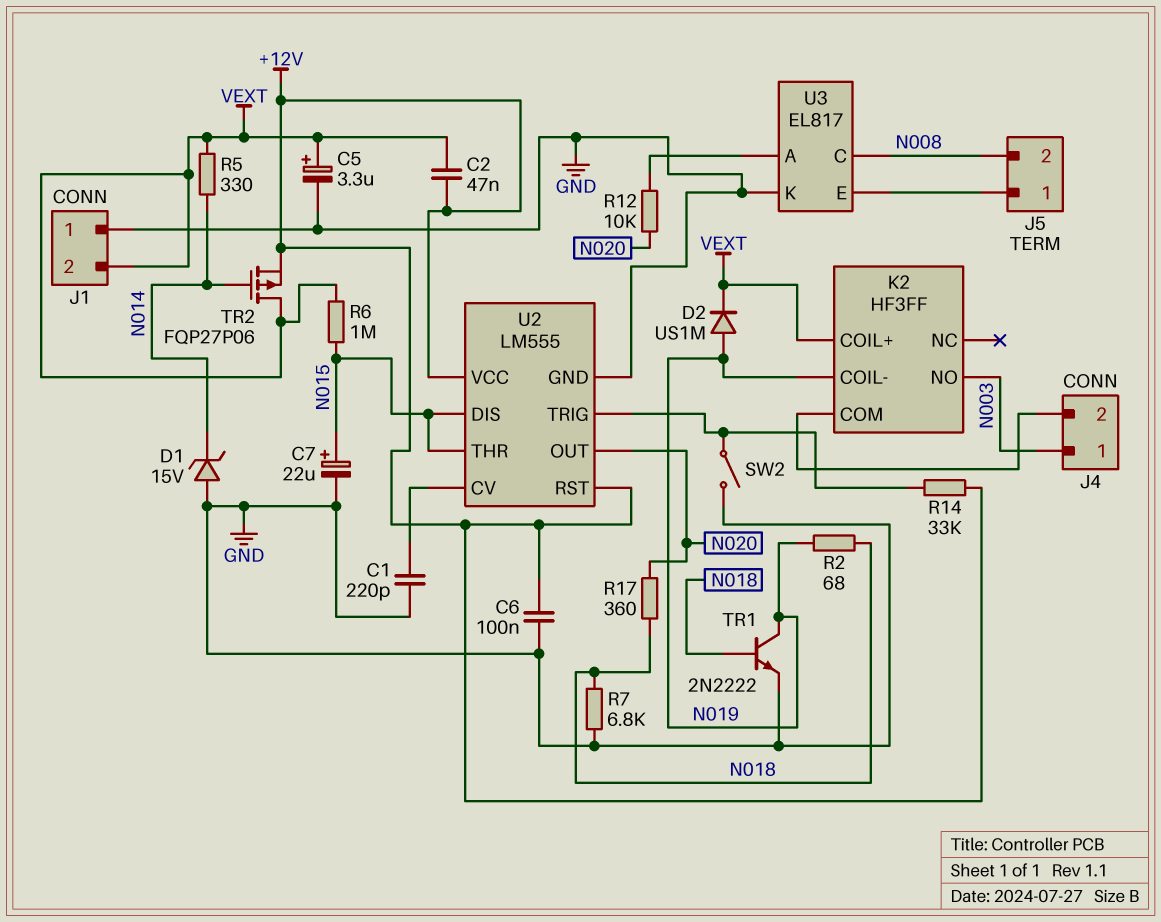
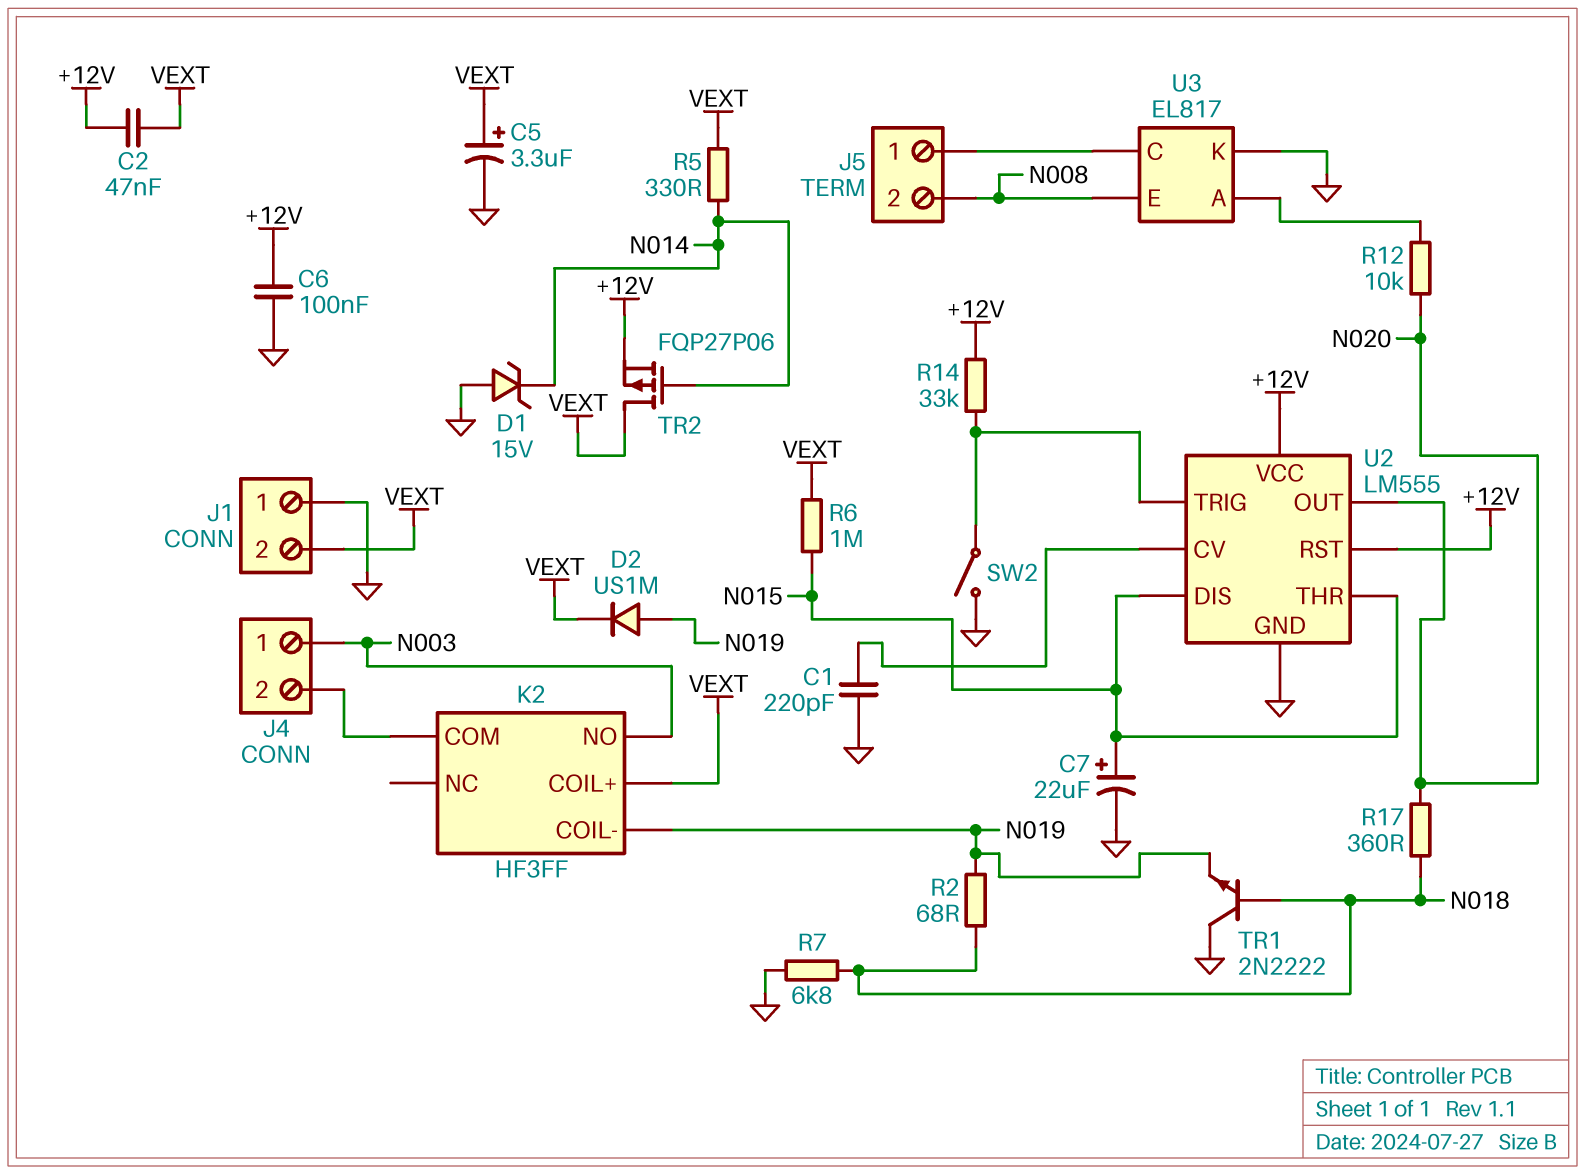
TR1: NPN 2N2222 (B N018, C N019, E GND) -> NPN 2N2222 (B N018, C GND, E N019)
U3 pin C: N008 -> J5/1
U3 pin E: J5/1 -> N008

